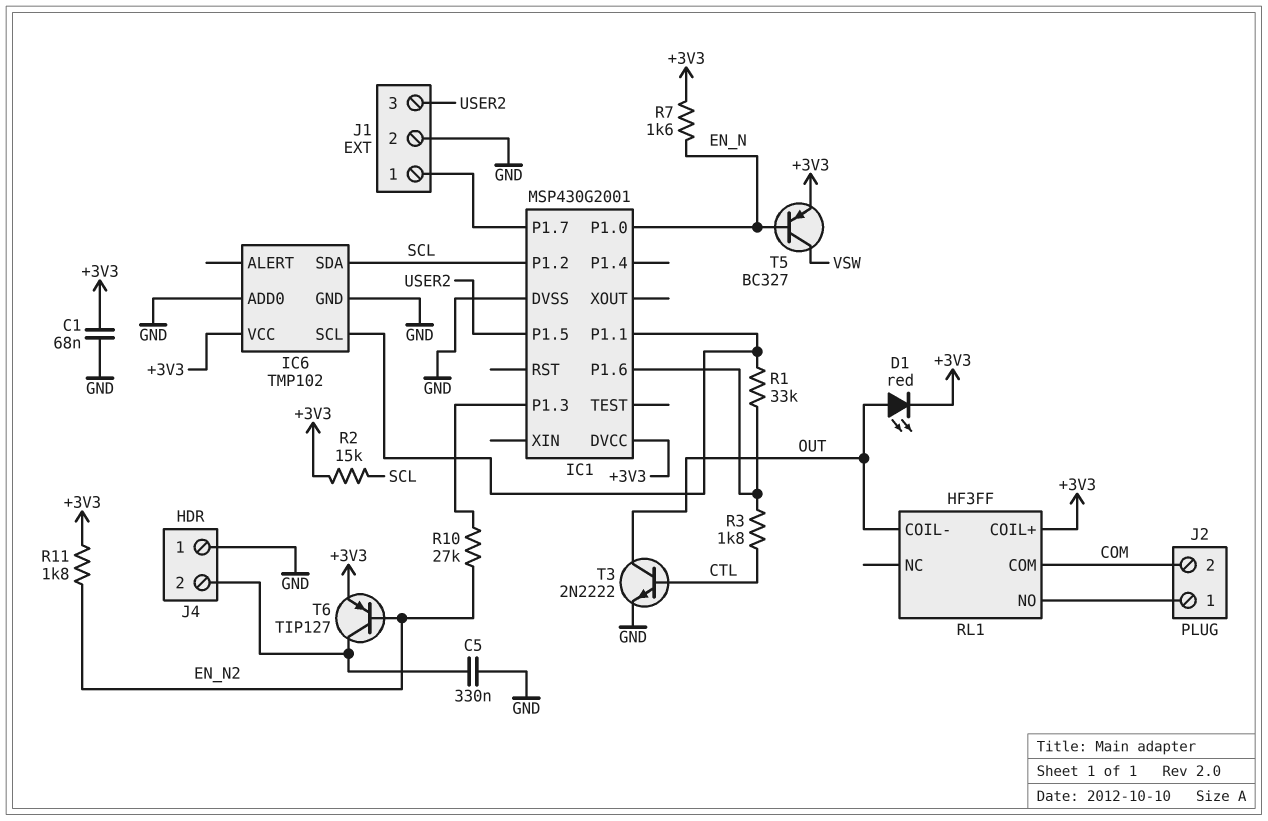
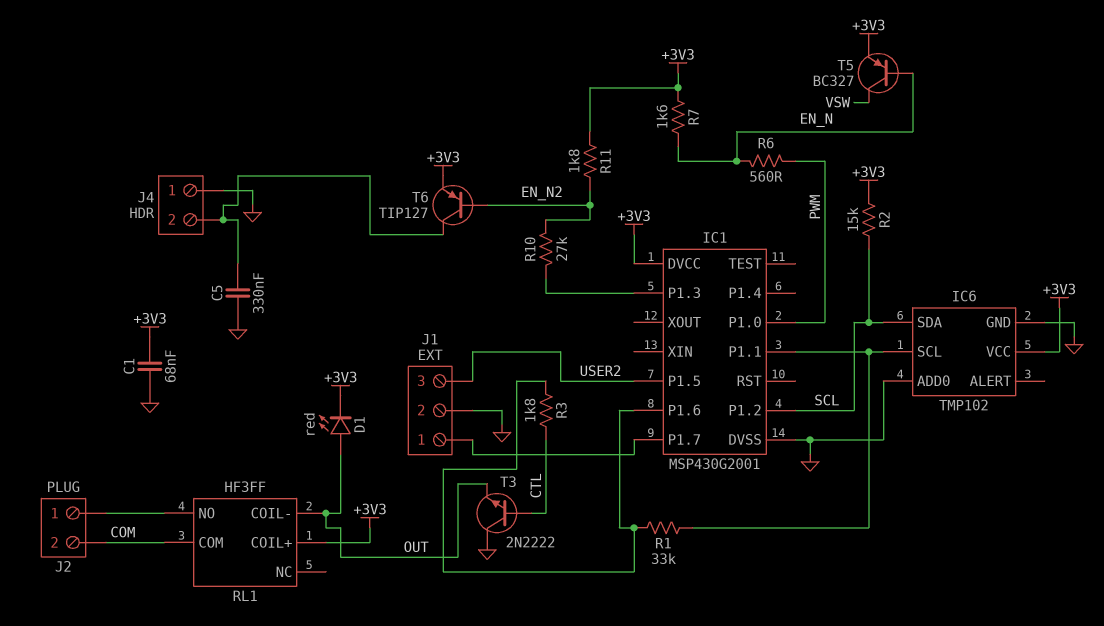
IC1 pin P1.0: EN_N -> PWM
R6: none -> 560 (EN_N, PWM)
T3: NPN 2N2222 (B CTL, C OUT, E GND) -> NPN 2N2222 (B CTL, C GND, E OUT)

